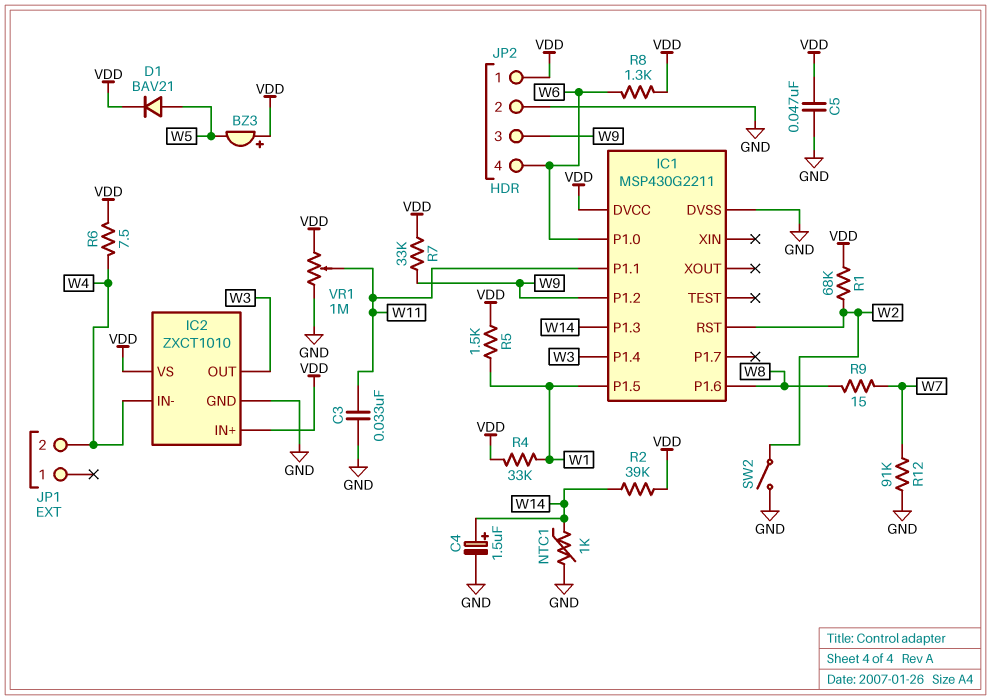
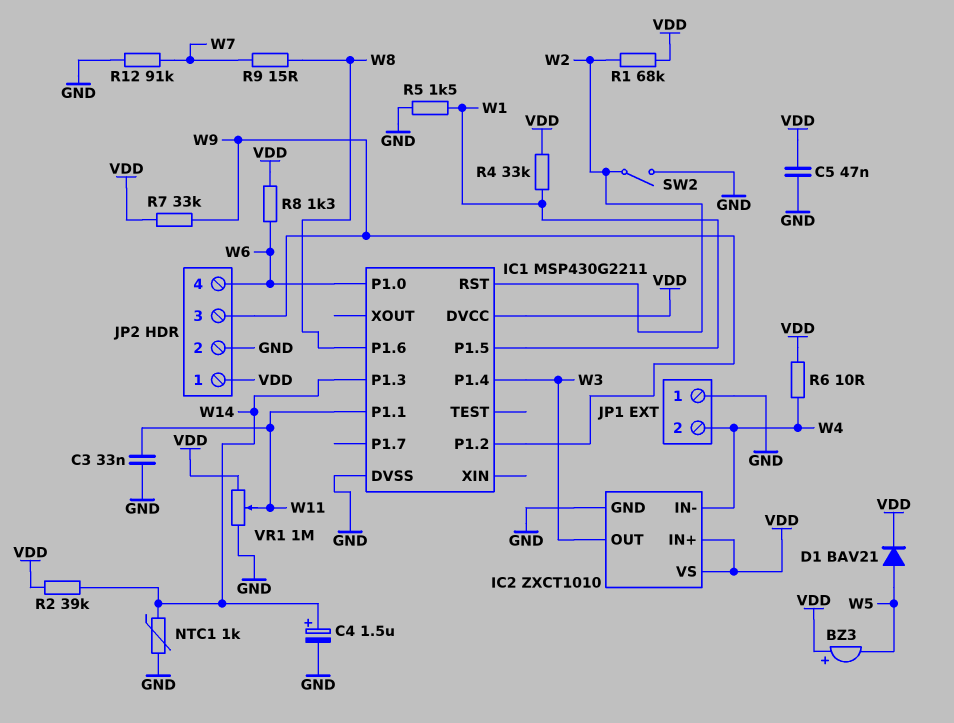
JP1 pin 1: none -> GND
R5: 1.5k (VDD, W1) -> 1.5k (GND, W1)
R6: 7.5 (VDD, W4) -> 10 (VDD, W4)

